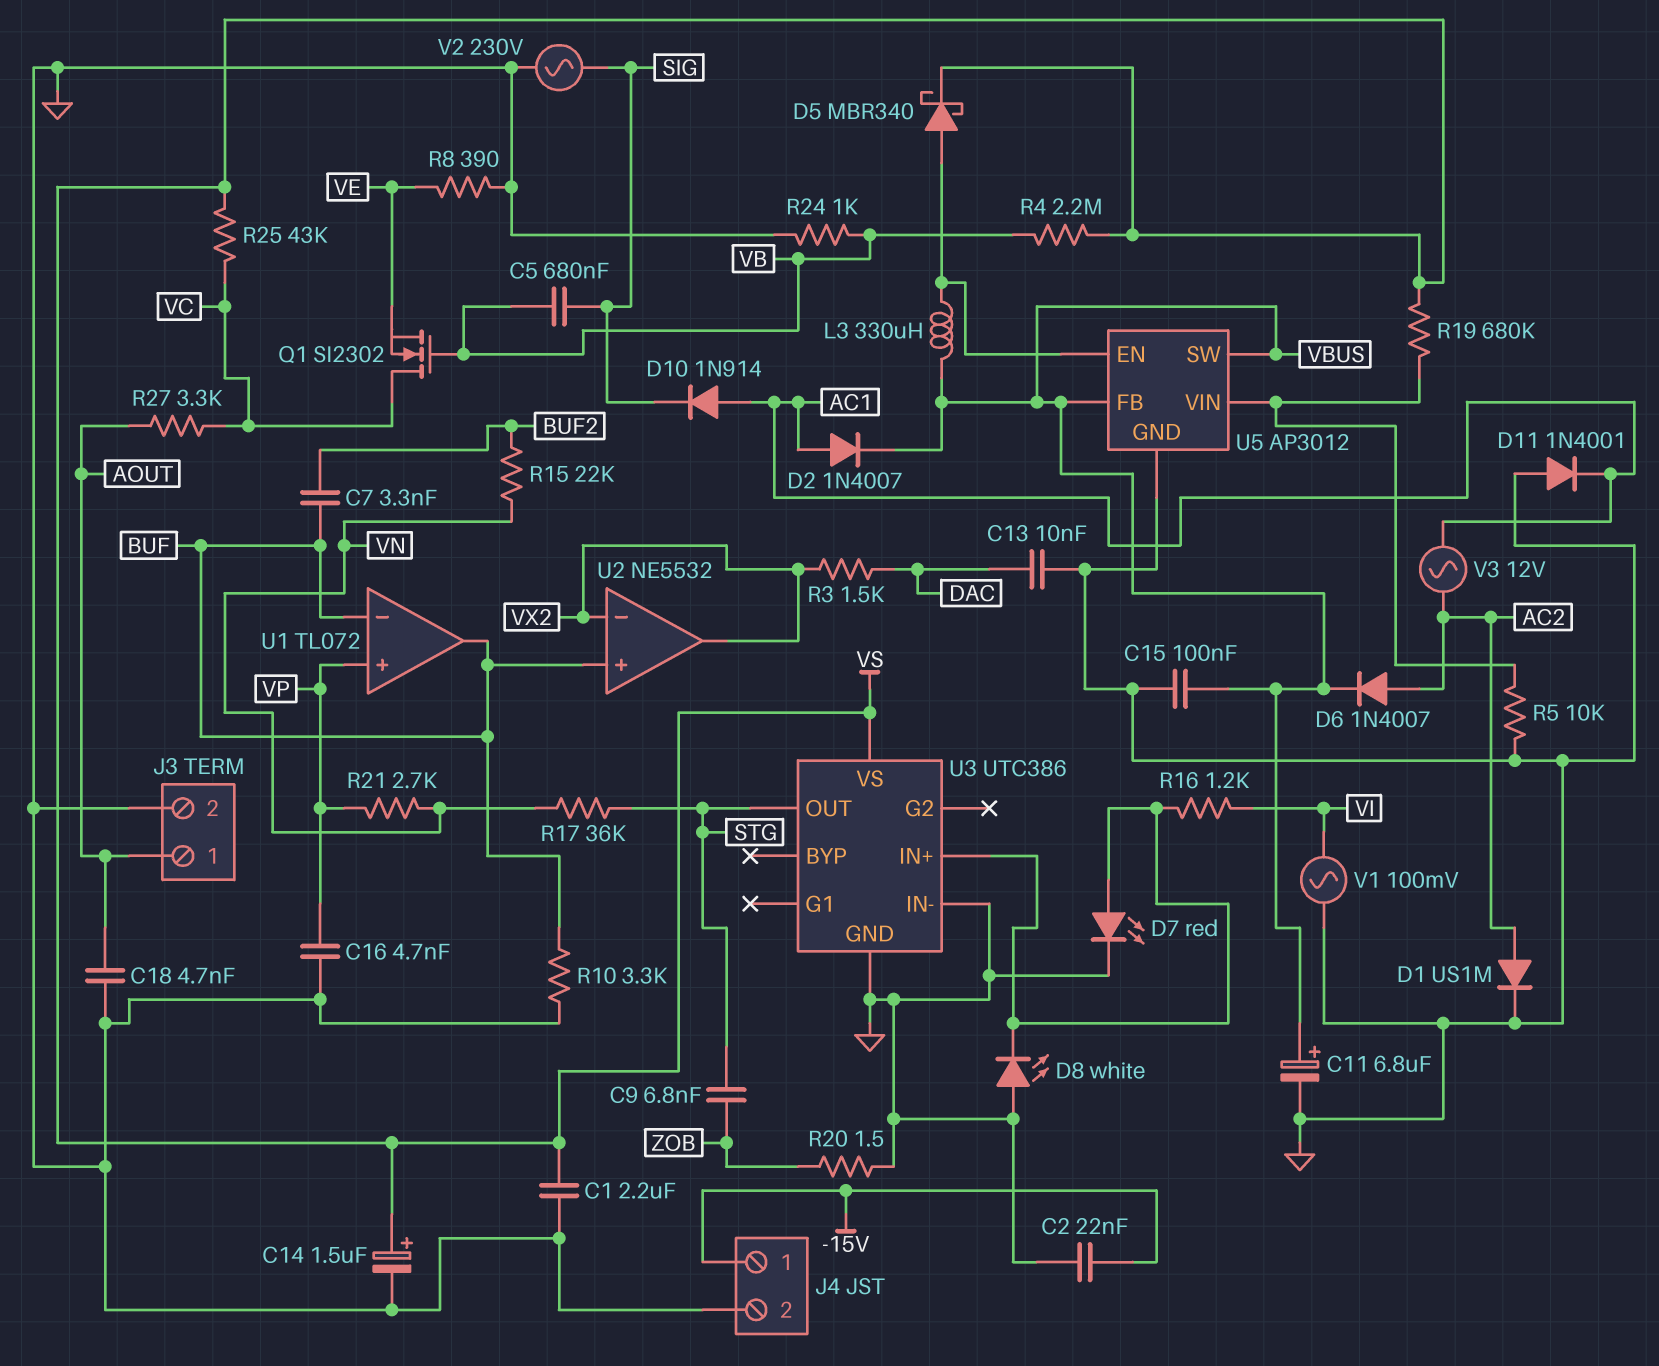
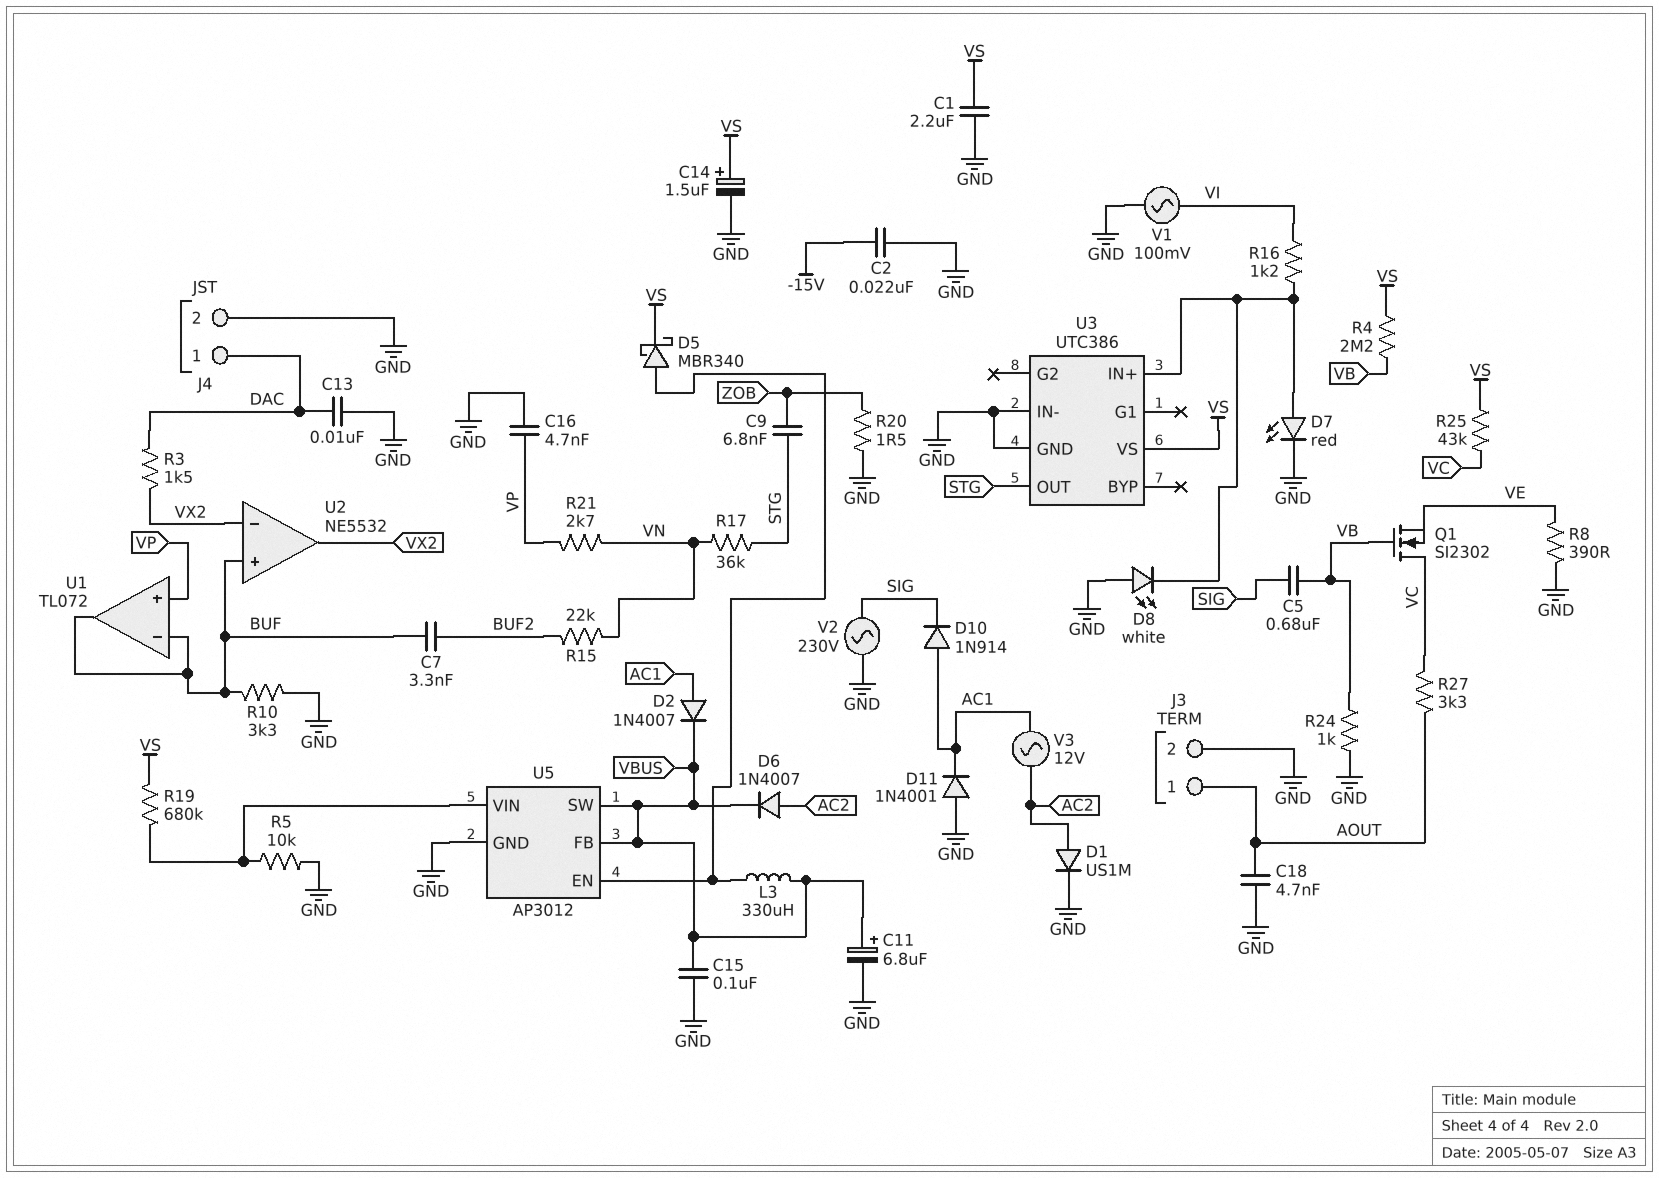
J4 pin 1: -15V -> DAC

